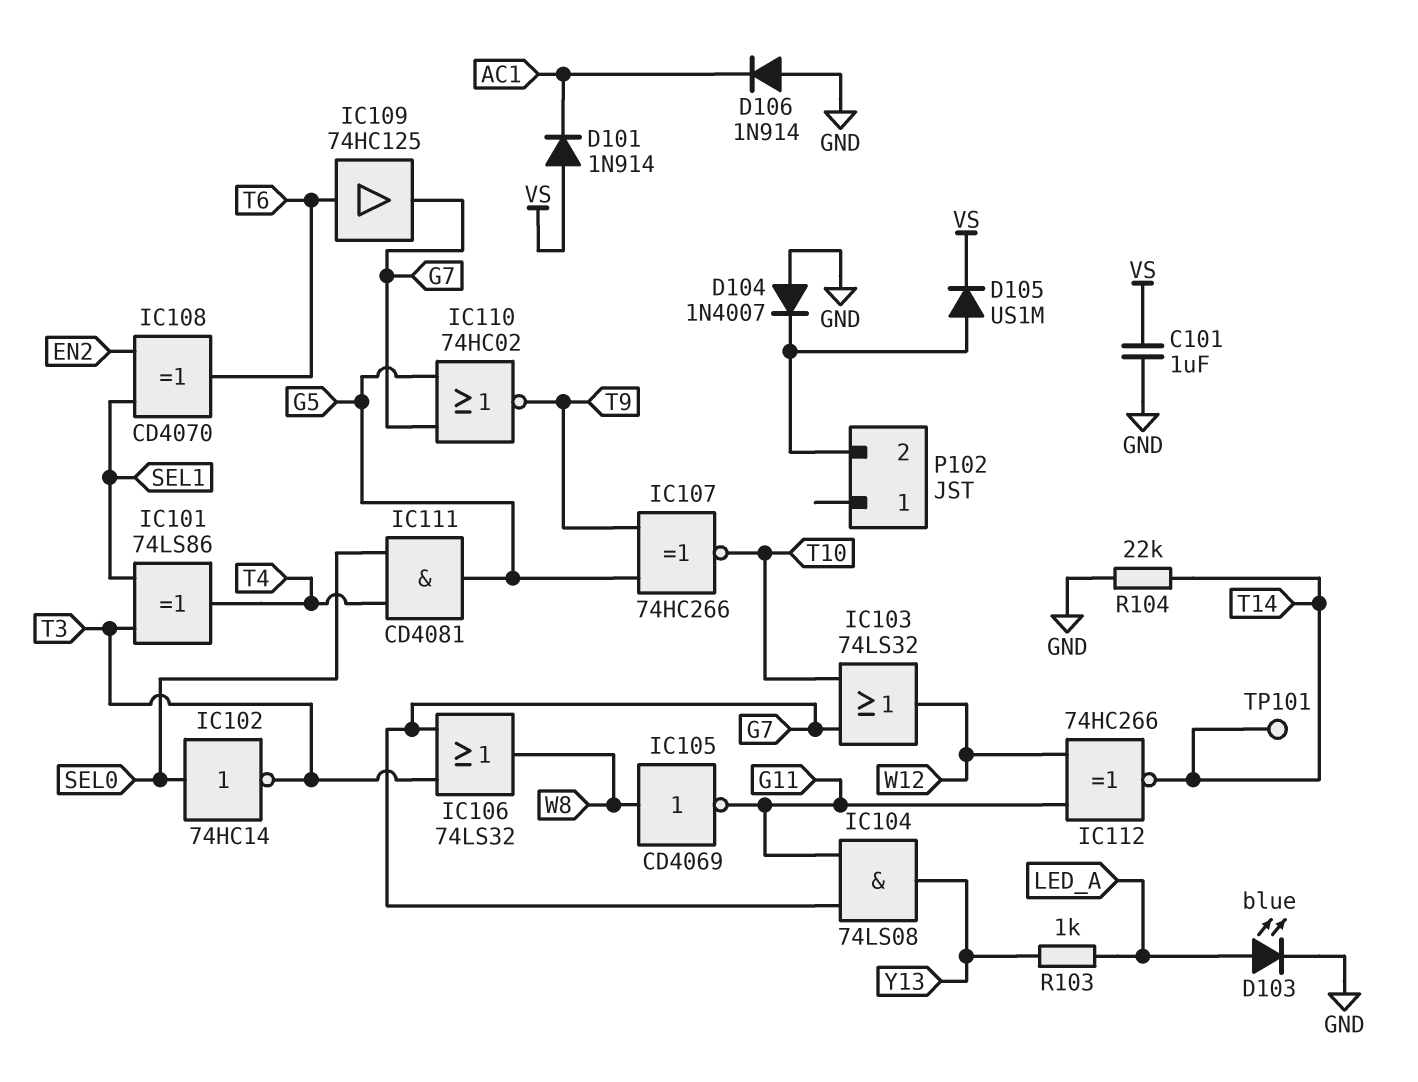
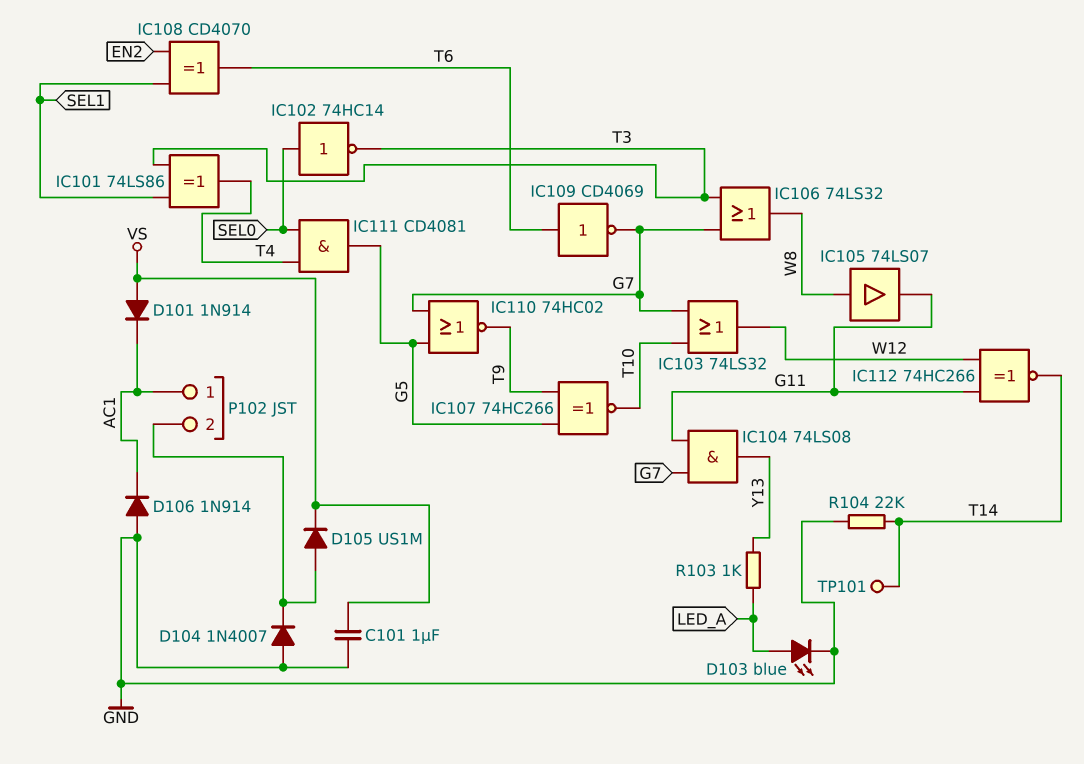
IC105: NOT CD4069 (in W8, out G11) -> buffer 74LS07 (in W8, out G11)
IC109: buffer 74HC125 (in T6, out G7) -> NOT CD4069 (in T6, out G7)
P102 pin 1: none -> AC1

